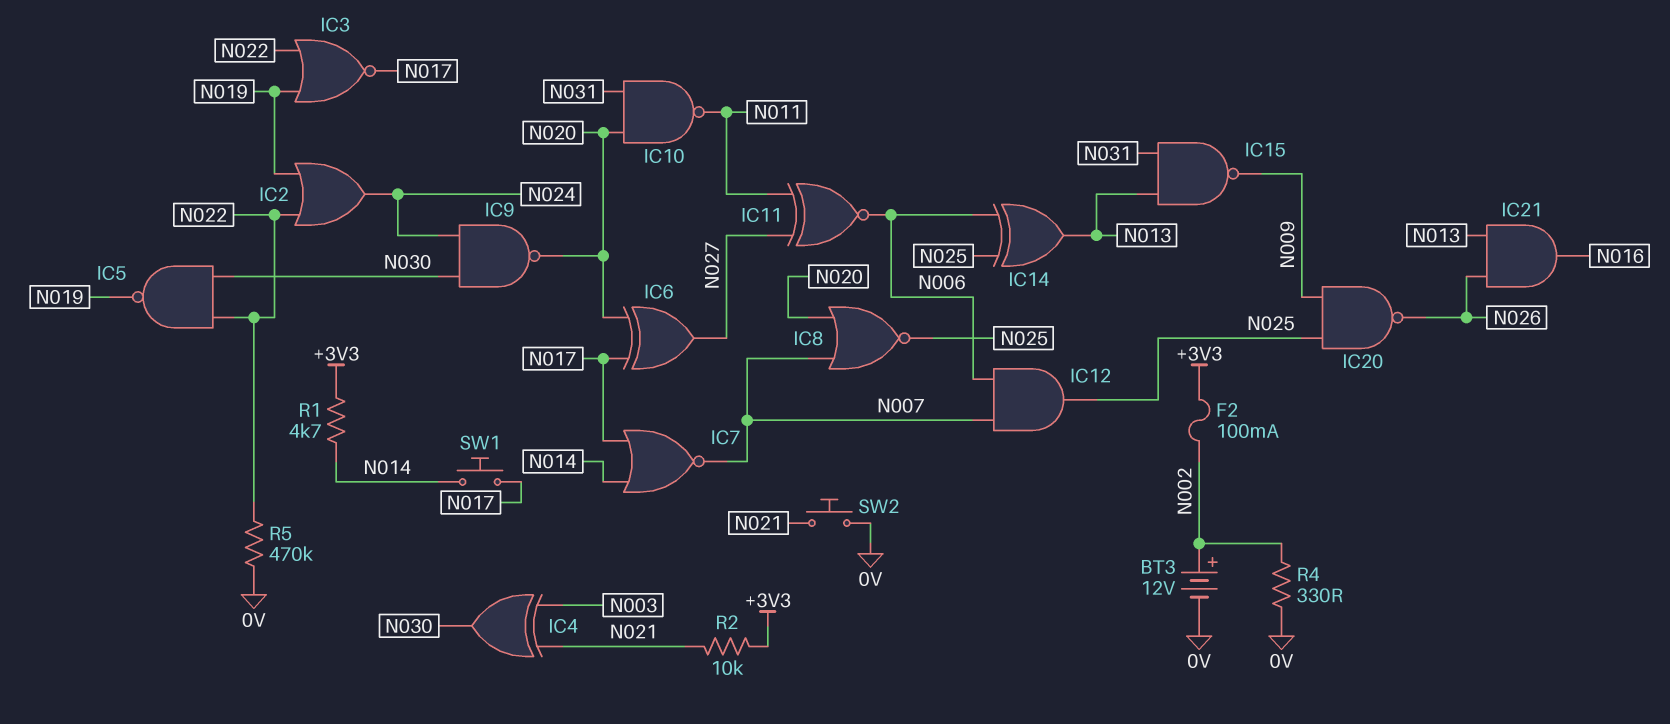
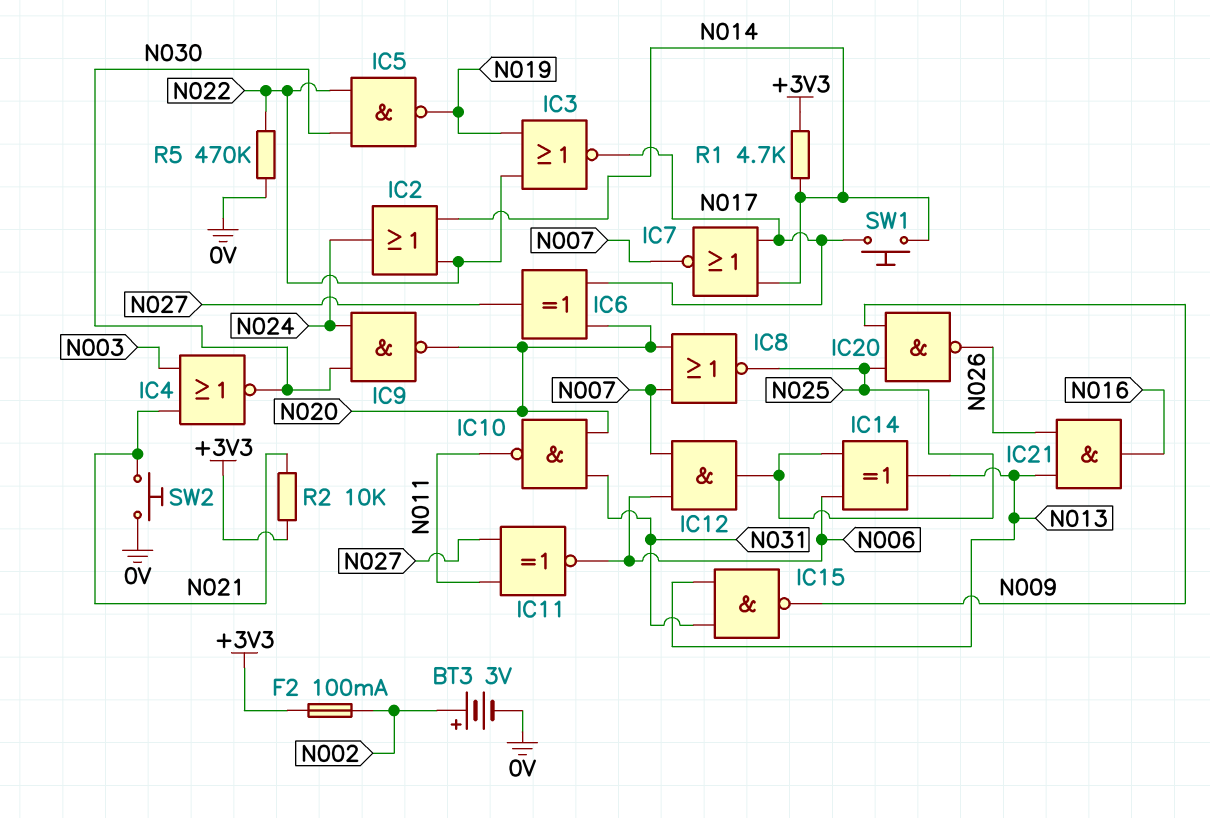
BT3: 12V (plus N002, minus 0V) -> 3V (plus N002, minus 0V)
IC2: OR (in N019, in N022, out N024) -> OR (in N014, in N022, out N024)
IC4: XOR (in N003, in N021, out N030) -> NOR (in N003, in N021, out N030)
R4: 330 (0V, N002) -> none

